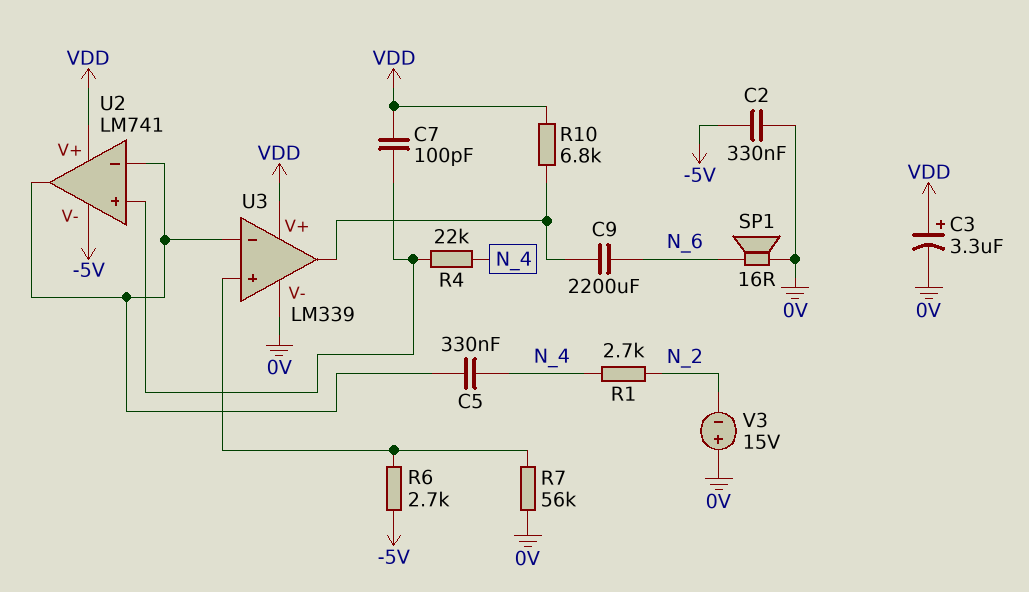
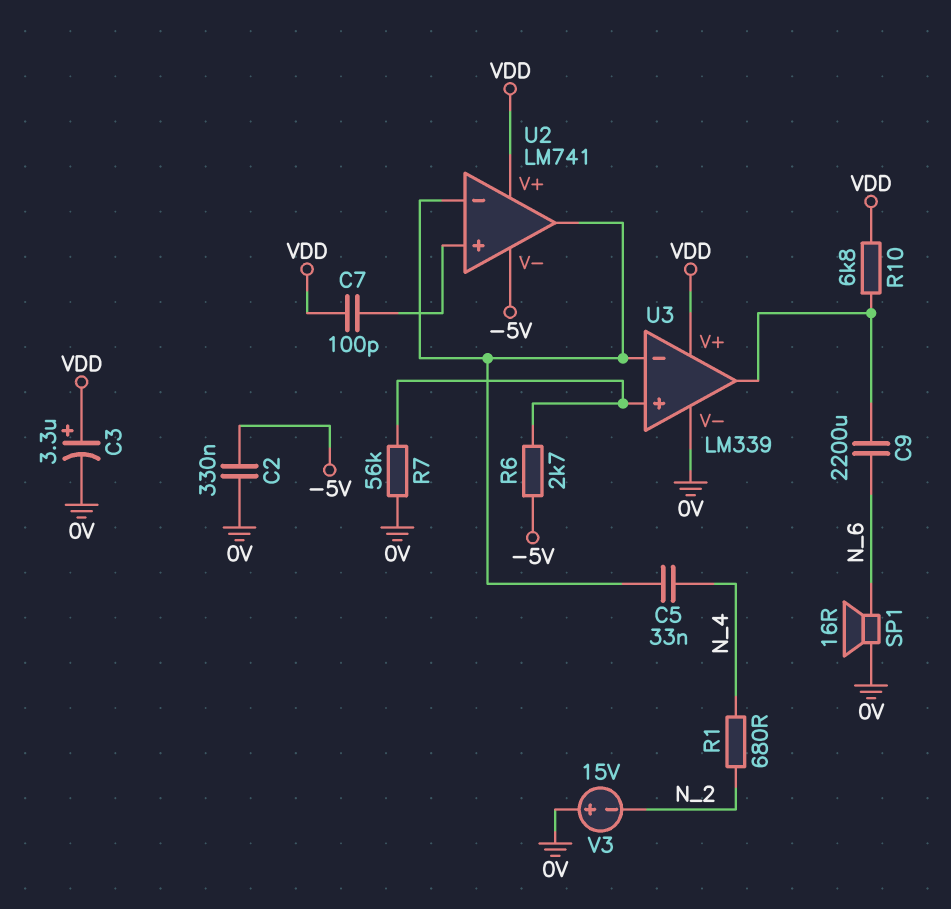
C5: 330nF (N_4, U2/in-) -> 33nF (N_4, U2/in-)
R1: 2.7k (N_2, N_4) -> 680 (N_2, N_4)
R4: 22k (N_4, U2/in+) -> none

